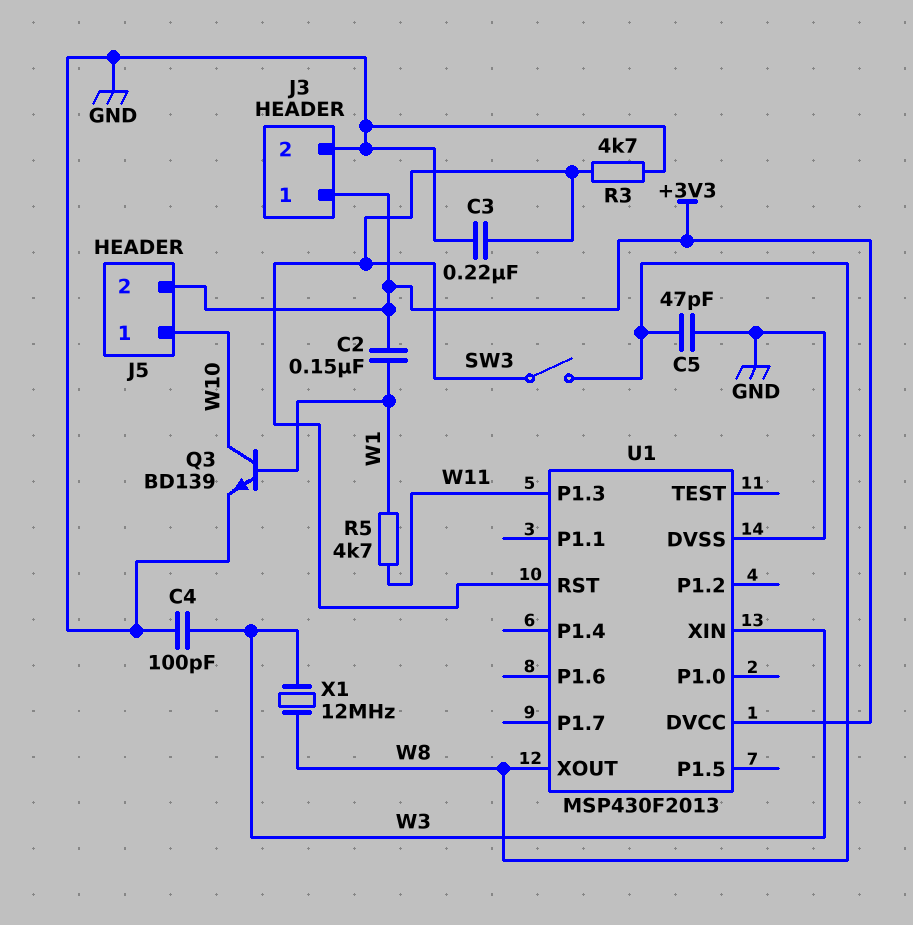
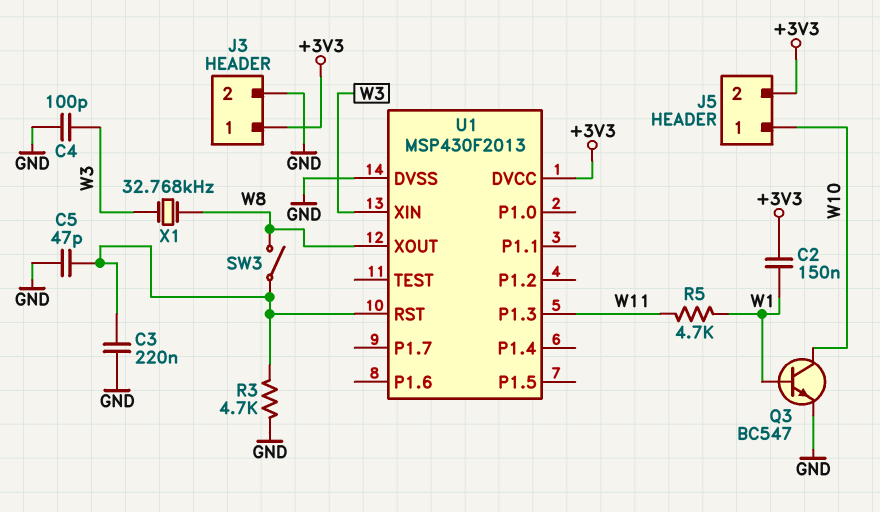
C5: 47pF (GND, W8) -> 47pF (GND, U1/RST)
Q3: NPN BD139 (B W1, C W10, E GND) -> NPN BC547 (B W1, C W10, E GND)
X1: 12MHz (W3, W8) -> 32.768kHz (W3, W8)

